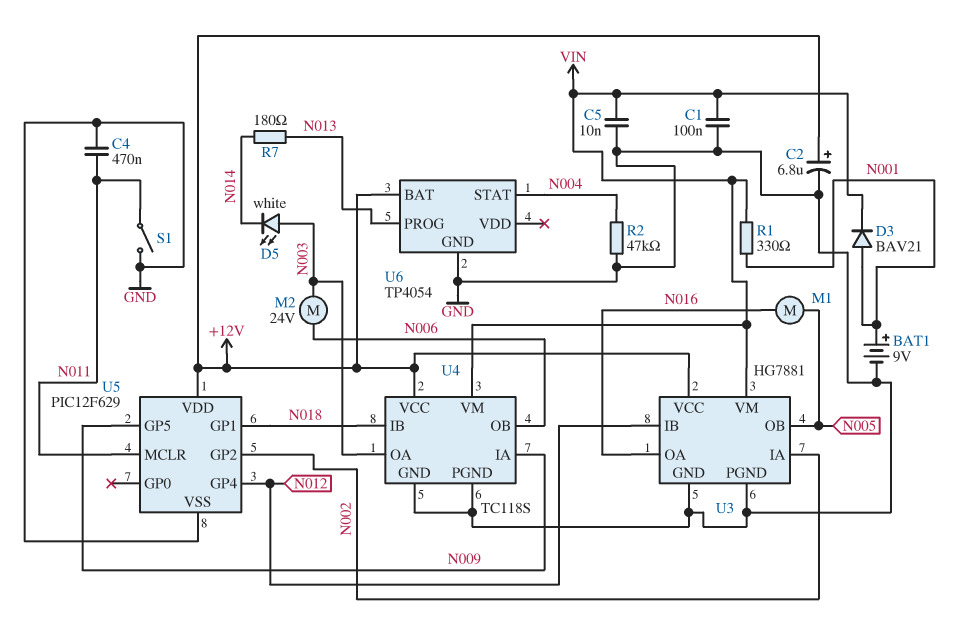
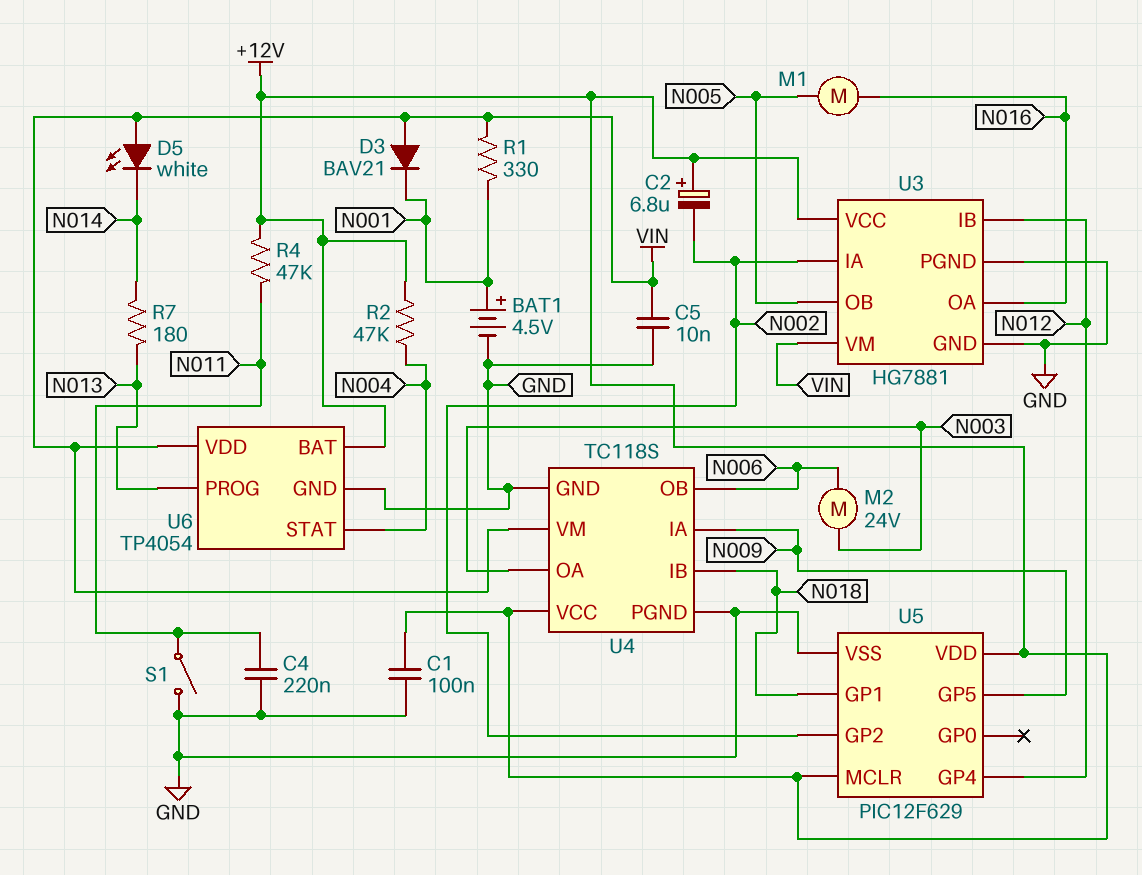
BAT1: 9V (plus N001, minus GND) -> 4.5V (plus N001, minus GND)
C1: 100nF (GND, VIN) -> 100nF (+12V, GND)
C2: 6.8uF (plus +12V, minus GND) -> 6.8uF (plus +12V, minus N002)
C4: 470nF (GND, N011) -> 220nF (GND, N011)
D3: diode BAV21 (A N001, K VIN) -> diode BAV21 (A VIN, K N001)
D5: LED white (A N003, K N014) -> LED white (A VIN, K N014)
R2: 47k (GND, N004) -> 47k (+12V, N004)
R4: none -> 47k (+12V, N011)
U5 pin MCLR: N011 -> +12V
U6 pin VDD: none -> VIN

